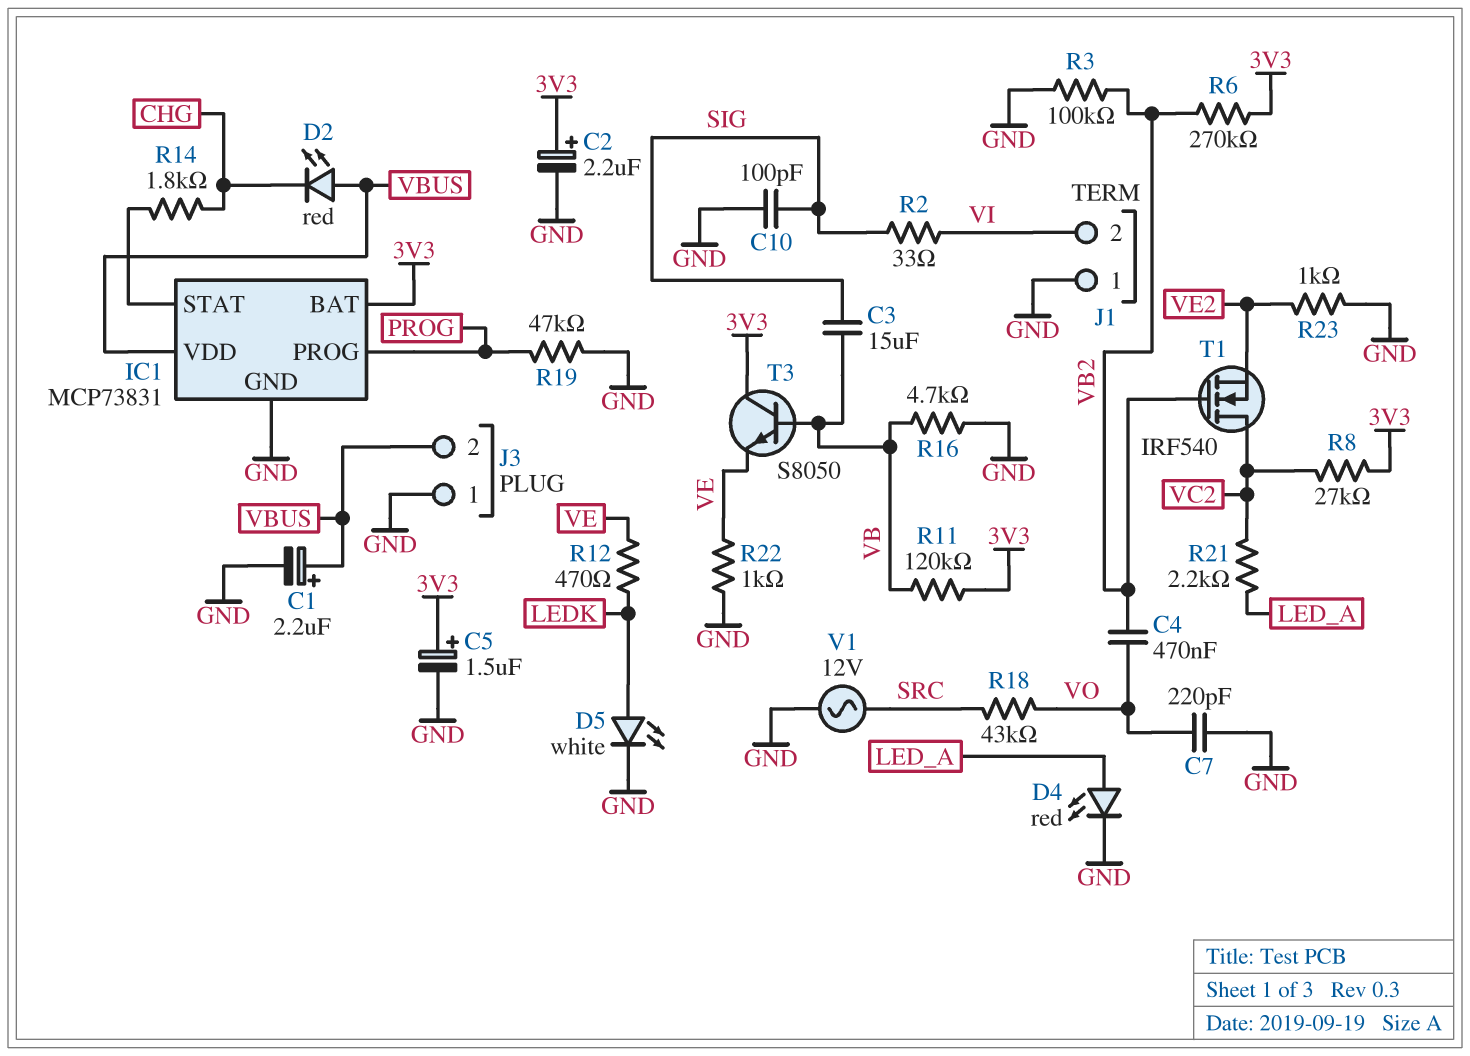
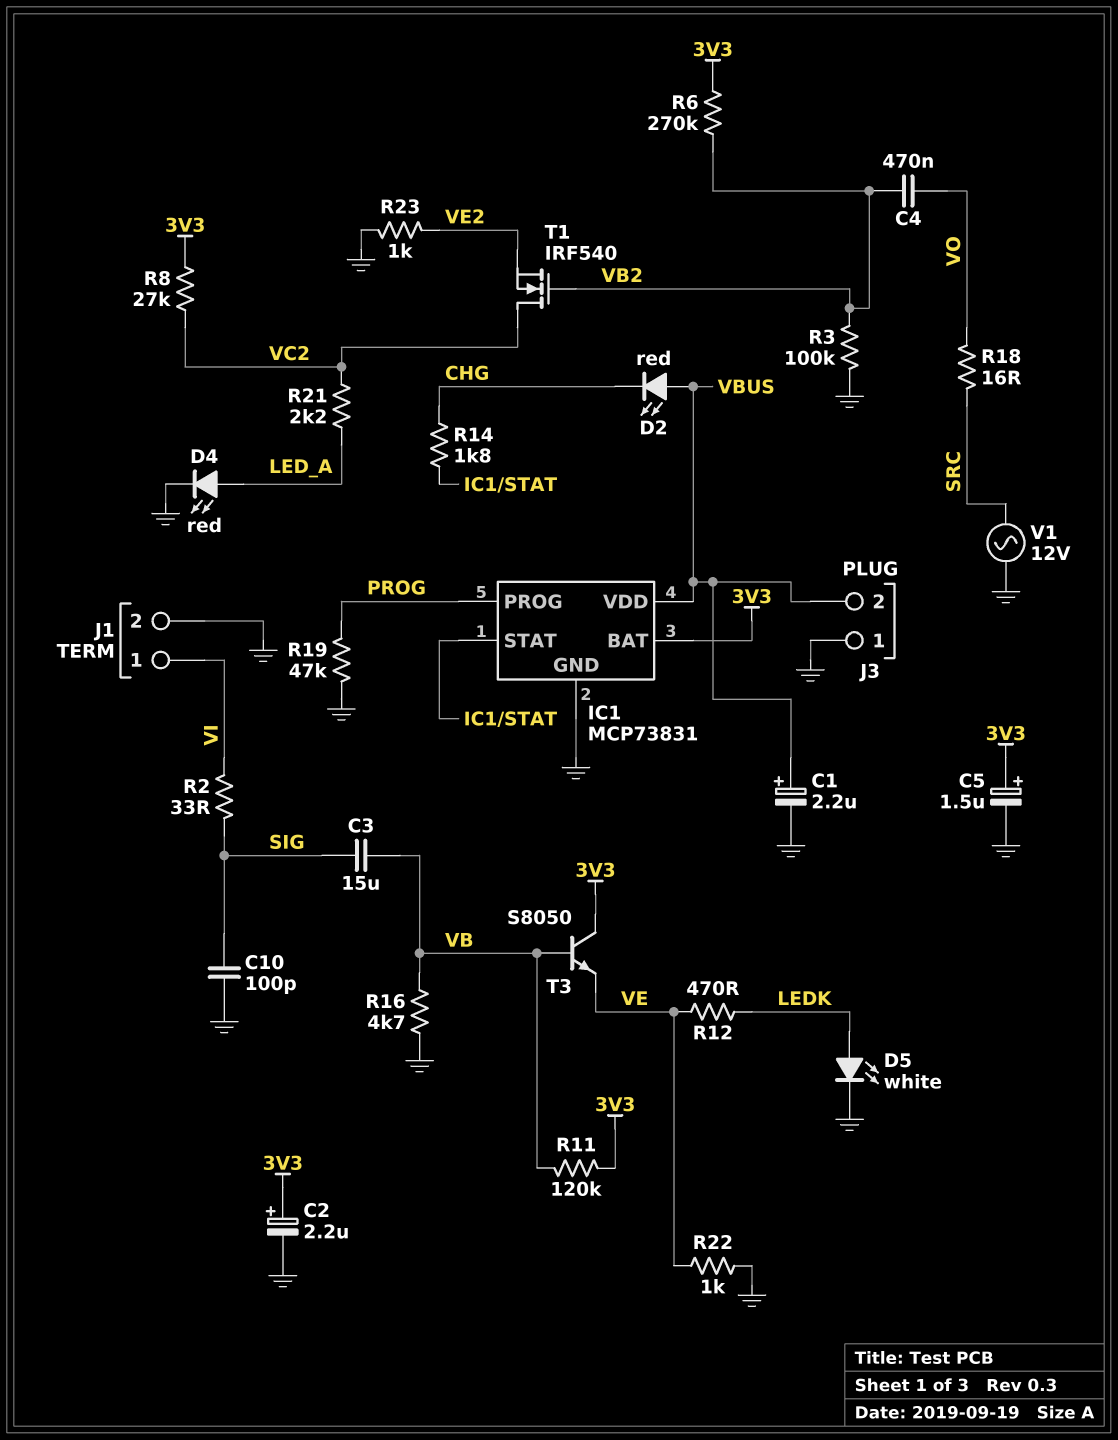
C7: 220pF (GND, VO) -> none
J1 pin 1: GND -> VI
J1 pin 2: VI -> GND
R18: 43k (SRC, VO) -> 16 (SRC, VO)

